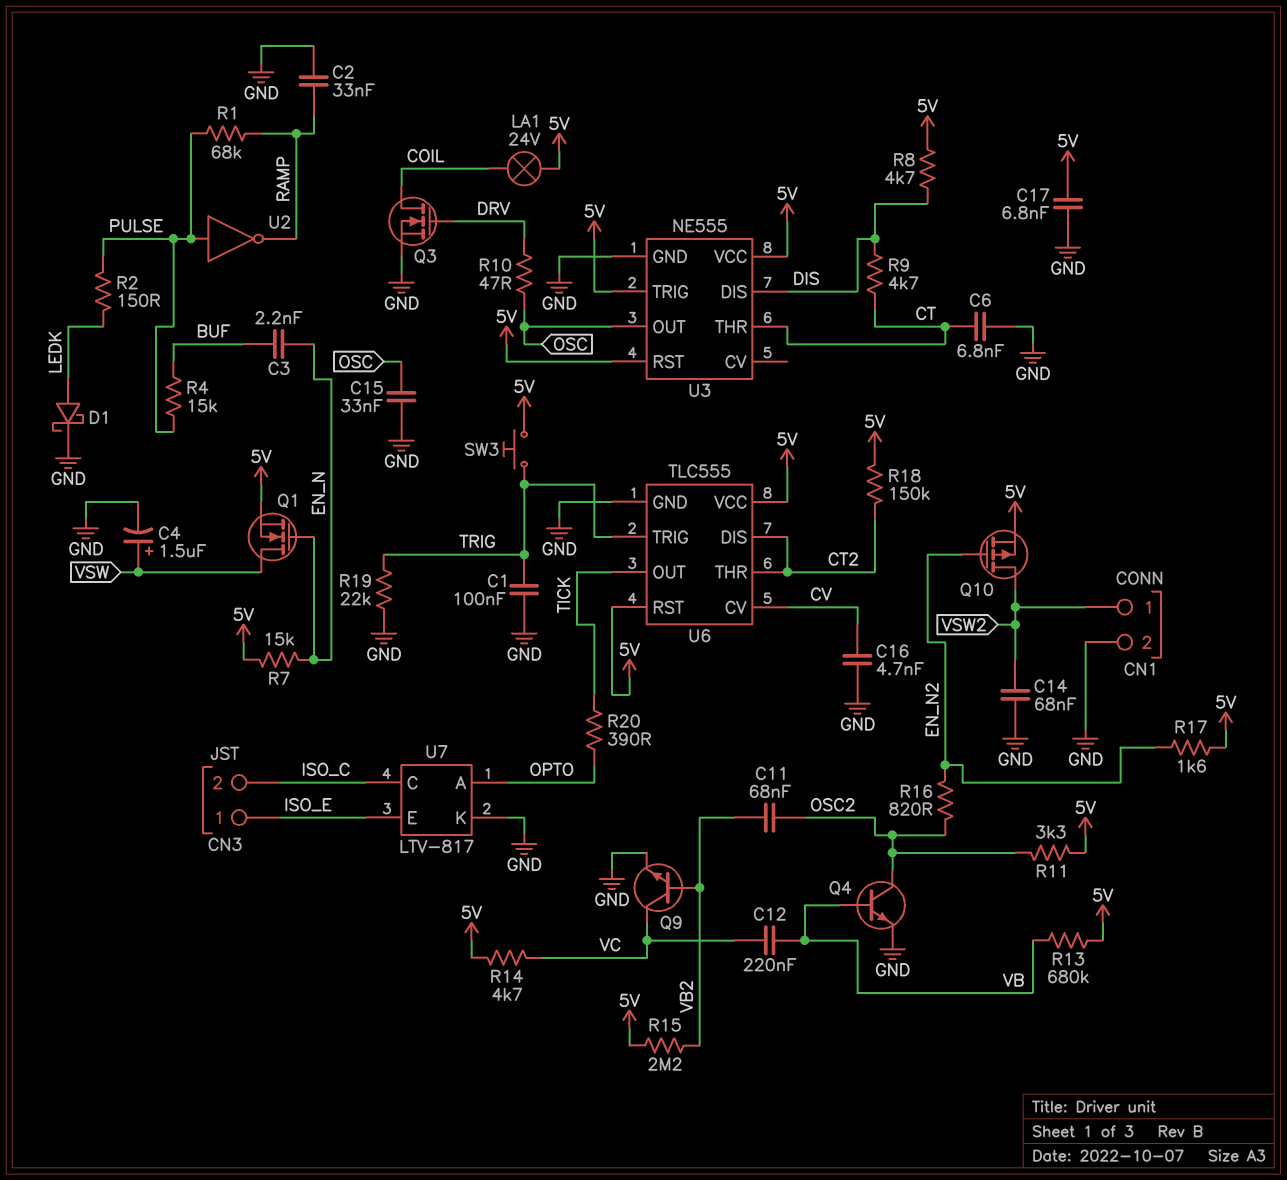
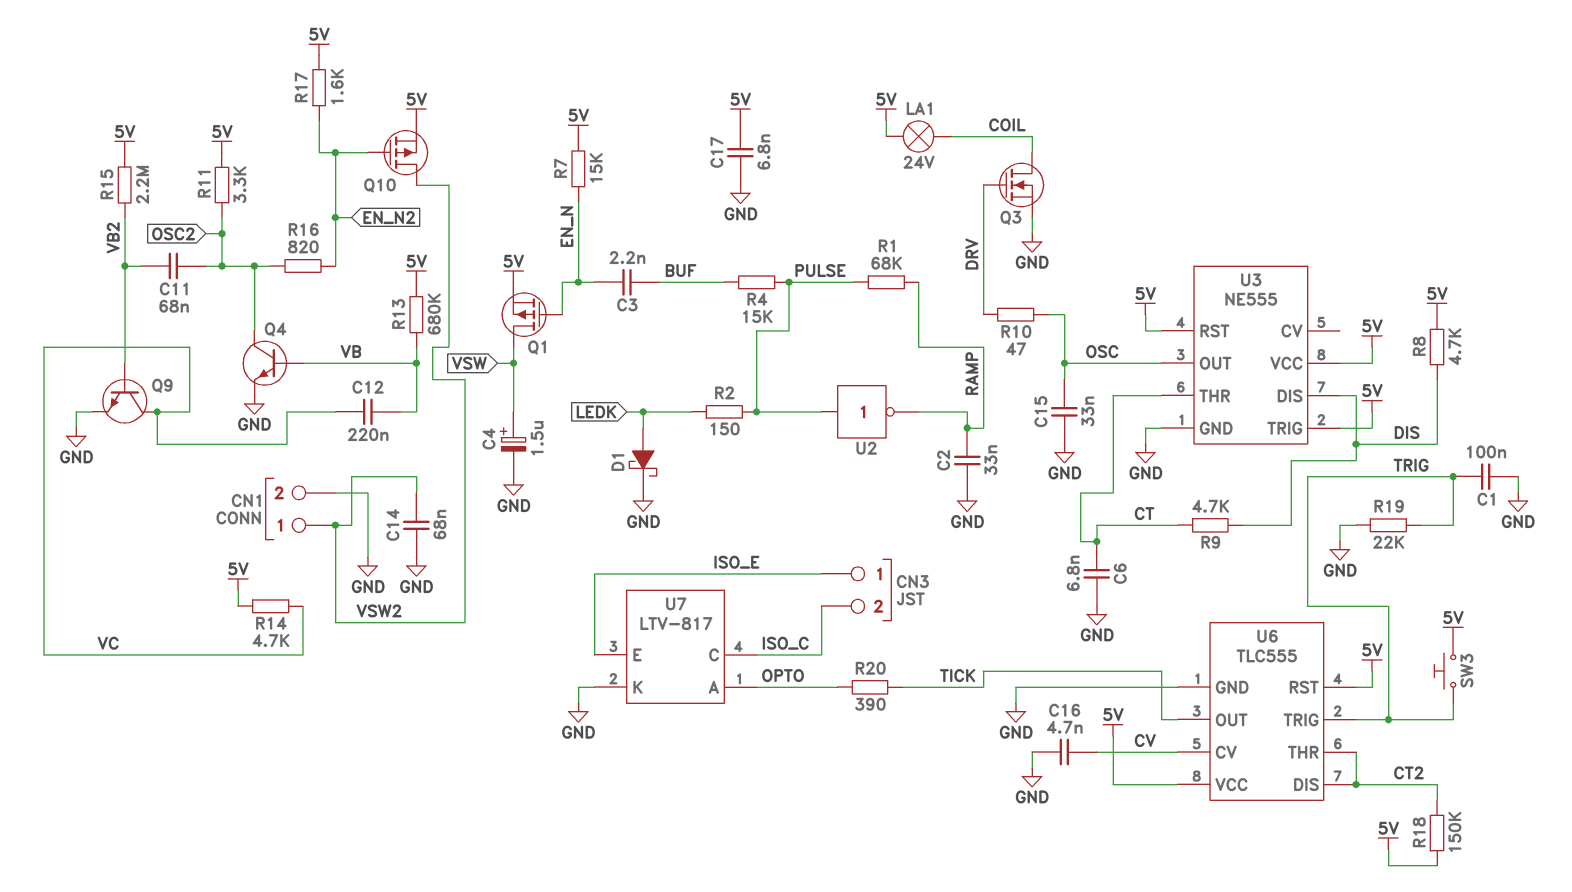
Q1: NMOS (G EN_N, D VSW, S 5V) -> PMOS (G EN_N, D VSW, S 5V)

